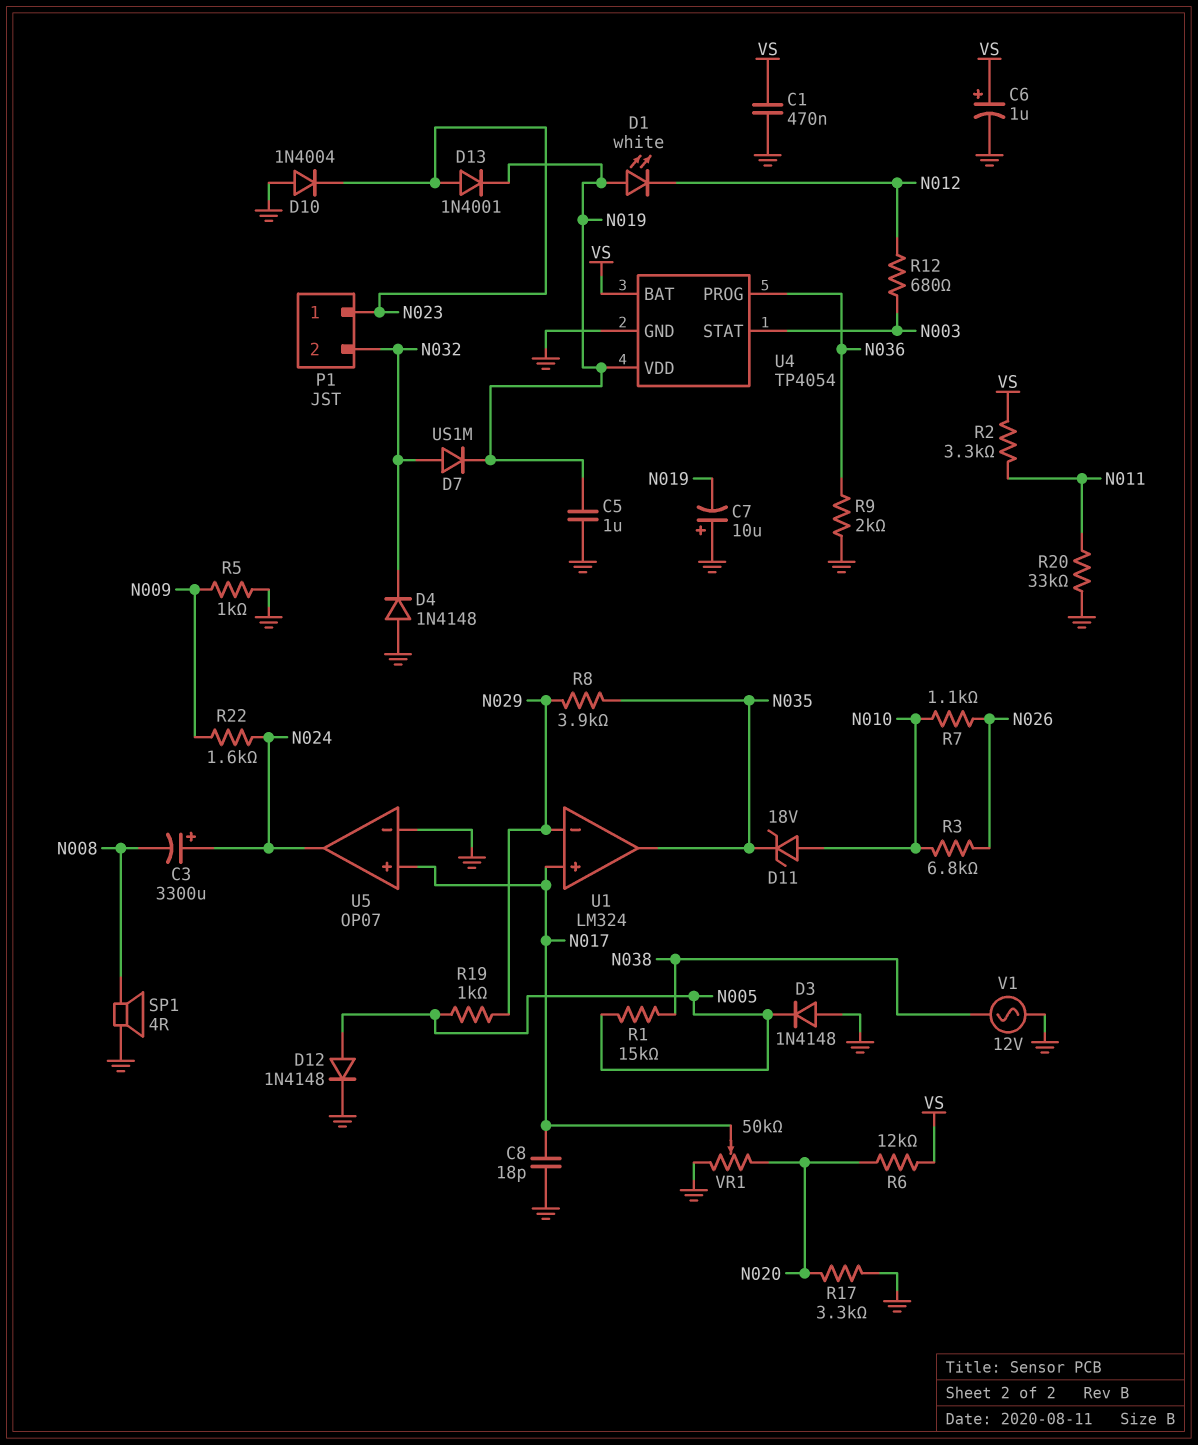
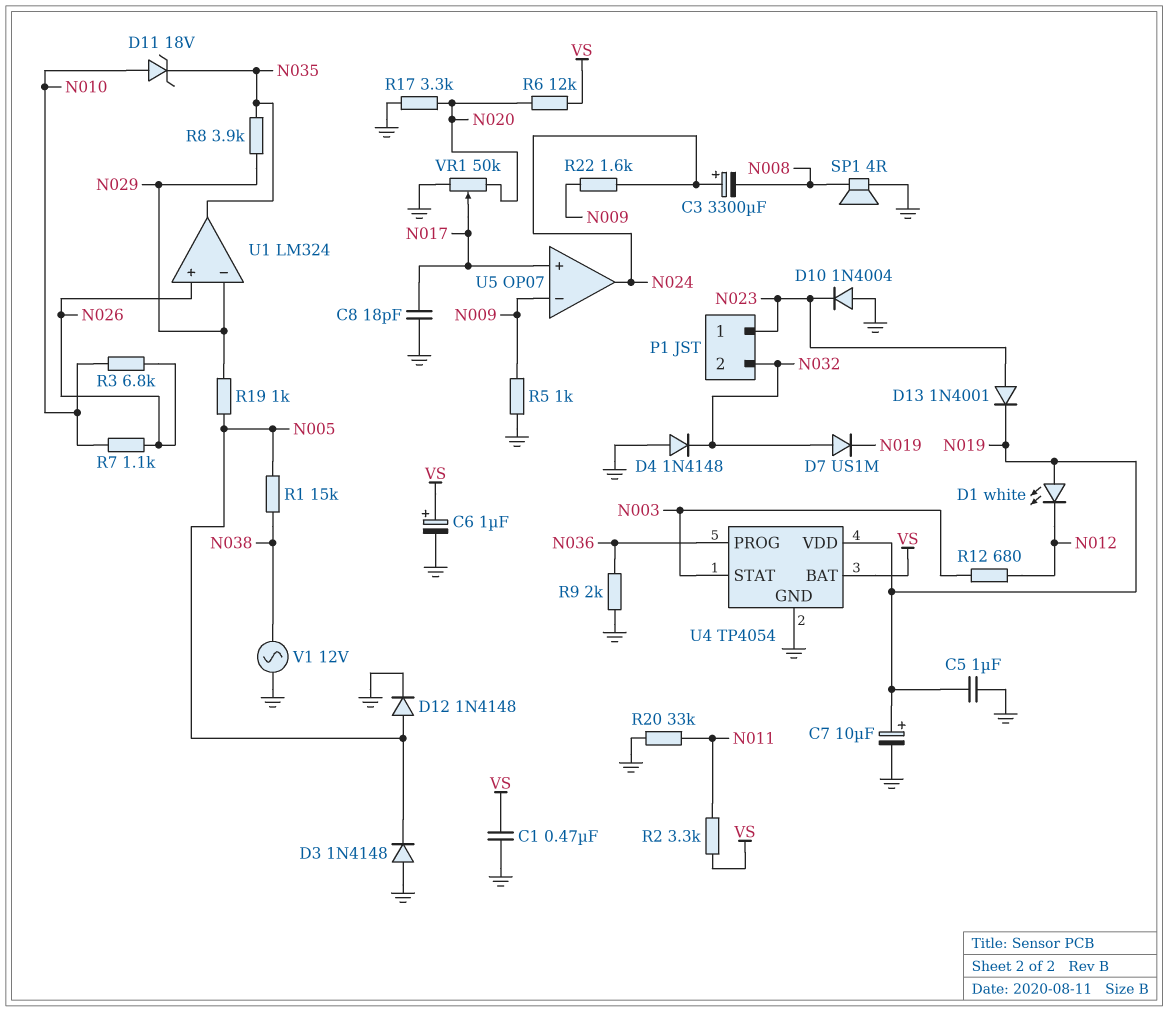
C7: 10uF (plus GND, minus N019) -> 10uF (plus N019, minus GND)
U1 pin in+: N017 -> N026
U5 pin in-: GND -> N009

